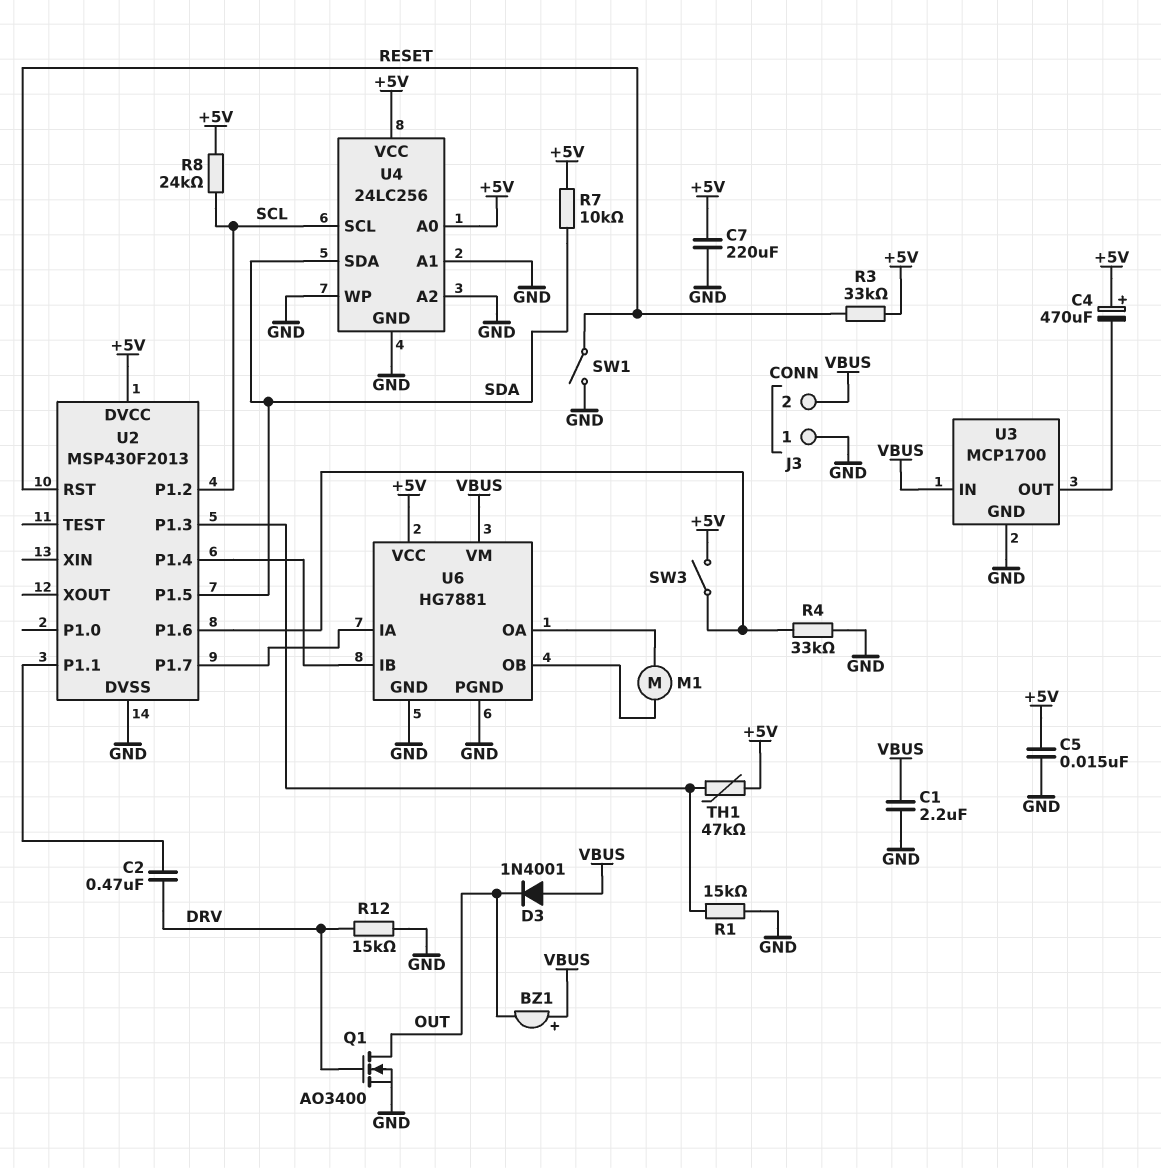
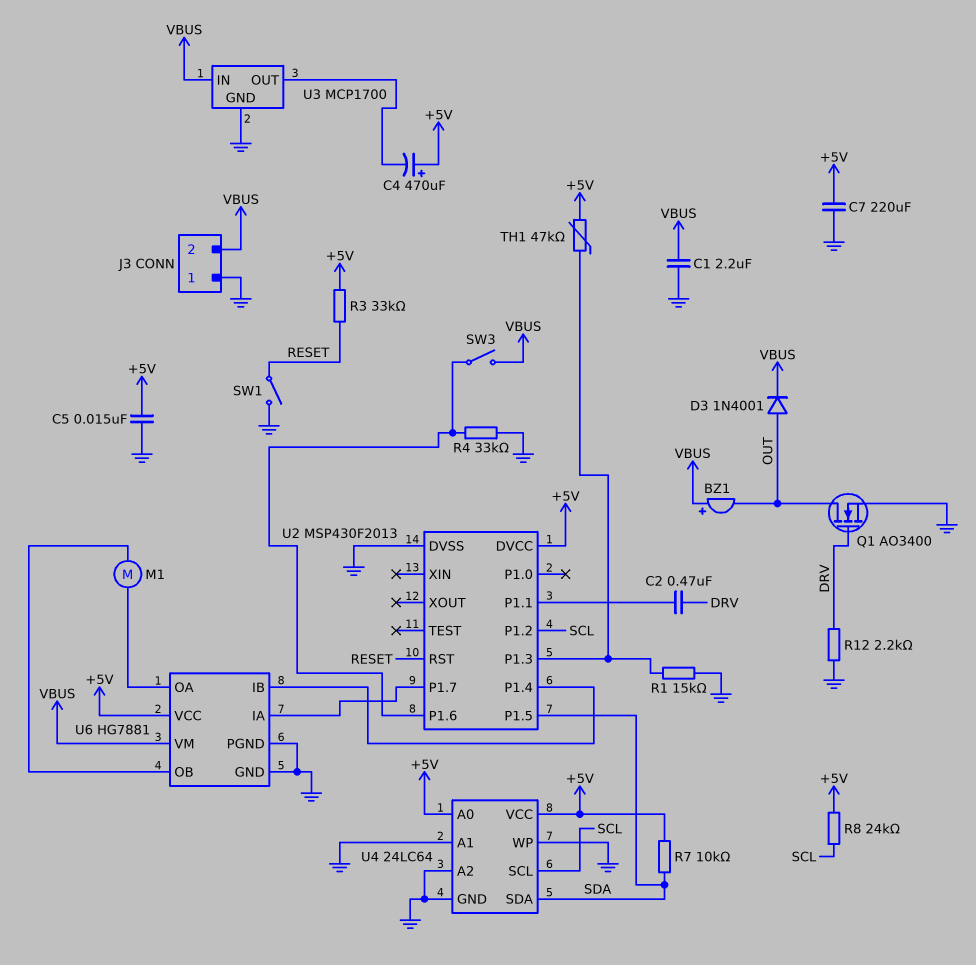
D3: diode 1N4001 (A VBUS, K OUT) -> diode 1N4001 (A OUT, K VBUS)
R12: 15k (DRV, GND) -> 2.2k (DRV, GND)
SW3: switch (+5V, U2/P1.6) -> switch (U2/P1.6, VBUS)
U4: 24LC256 -> 24LC64

